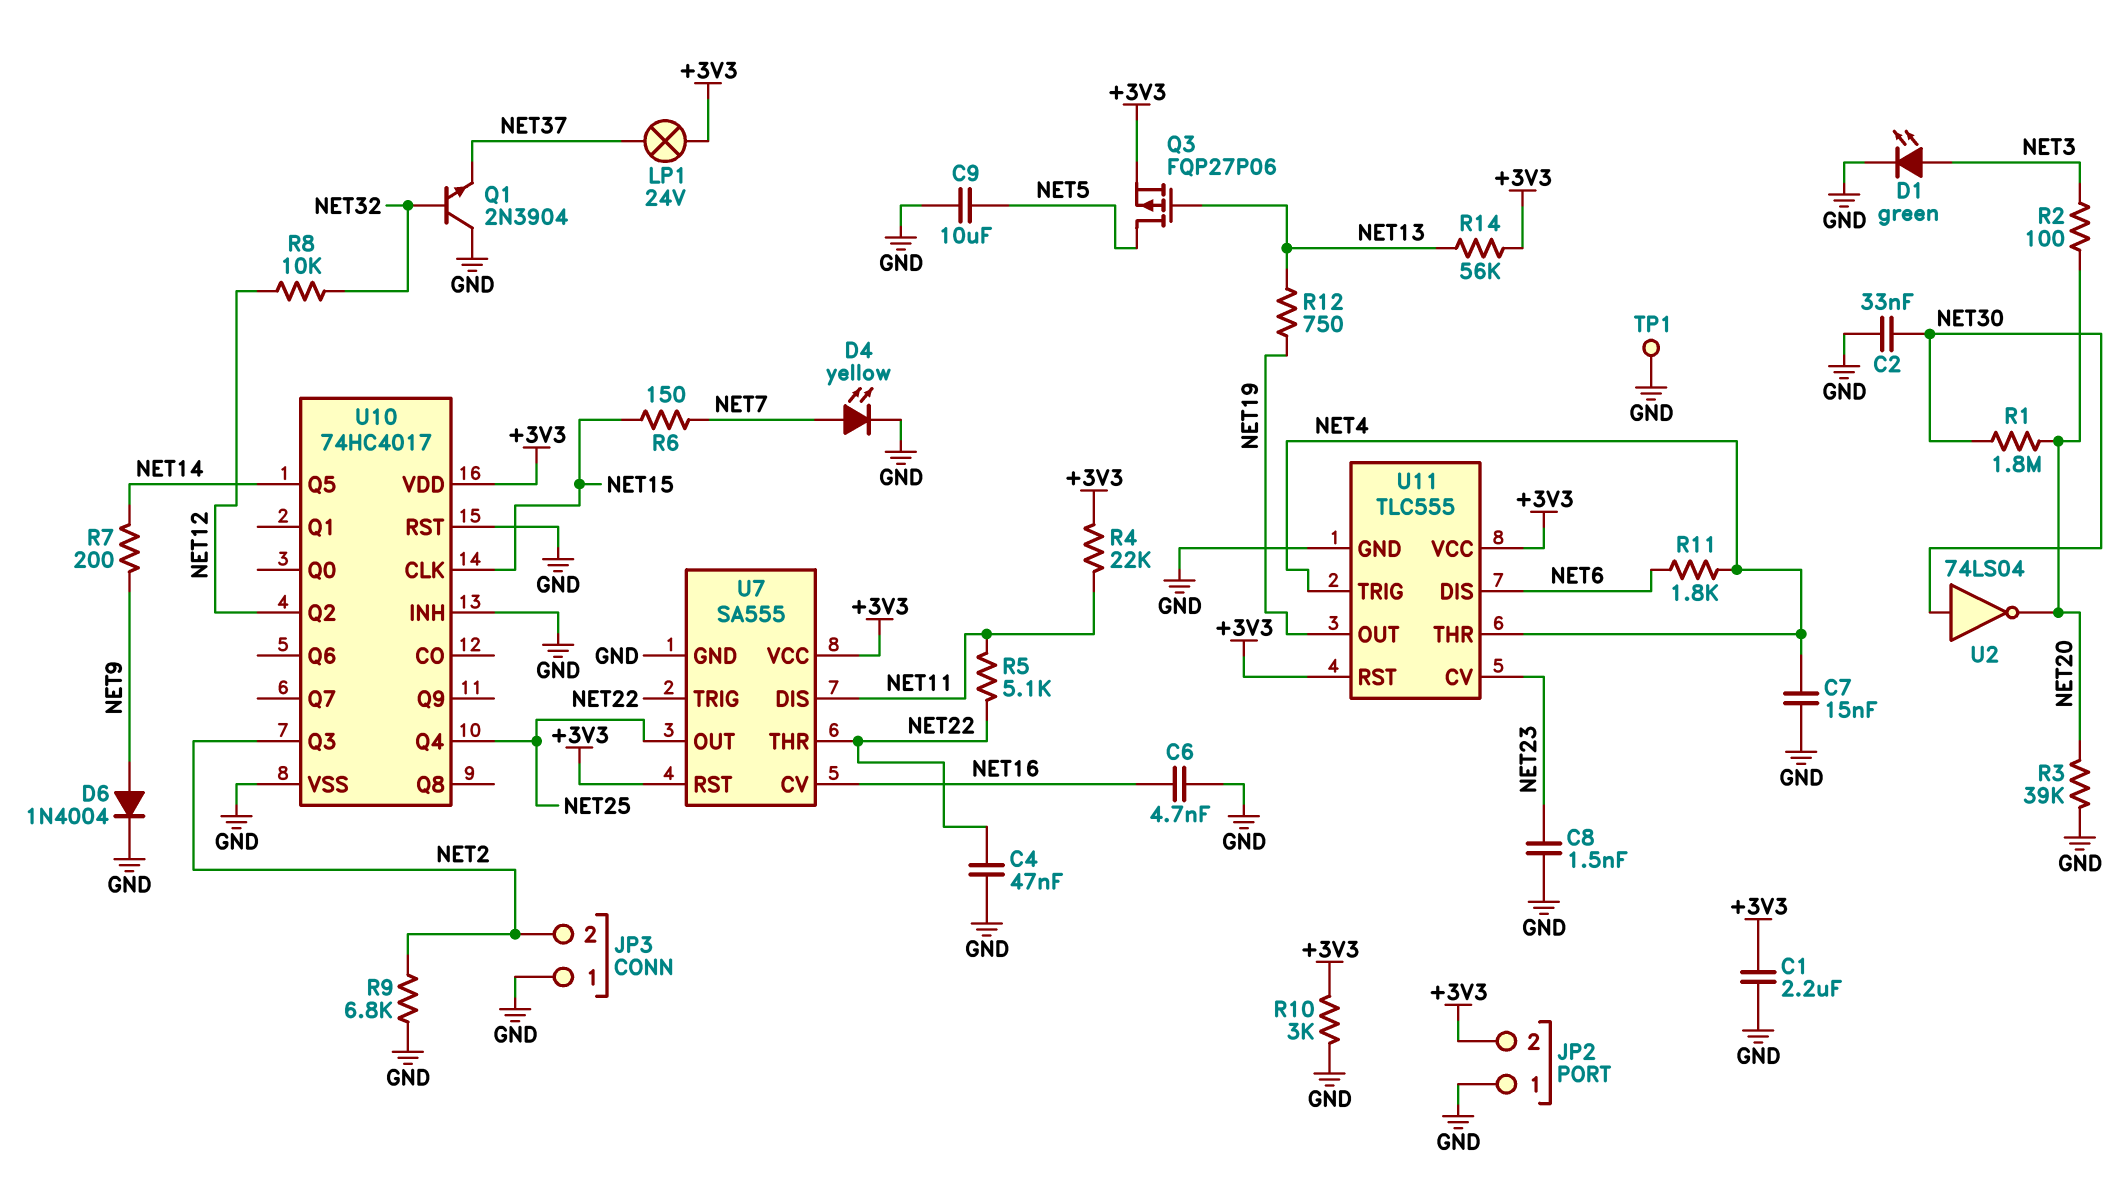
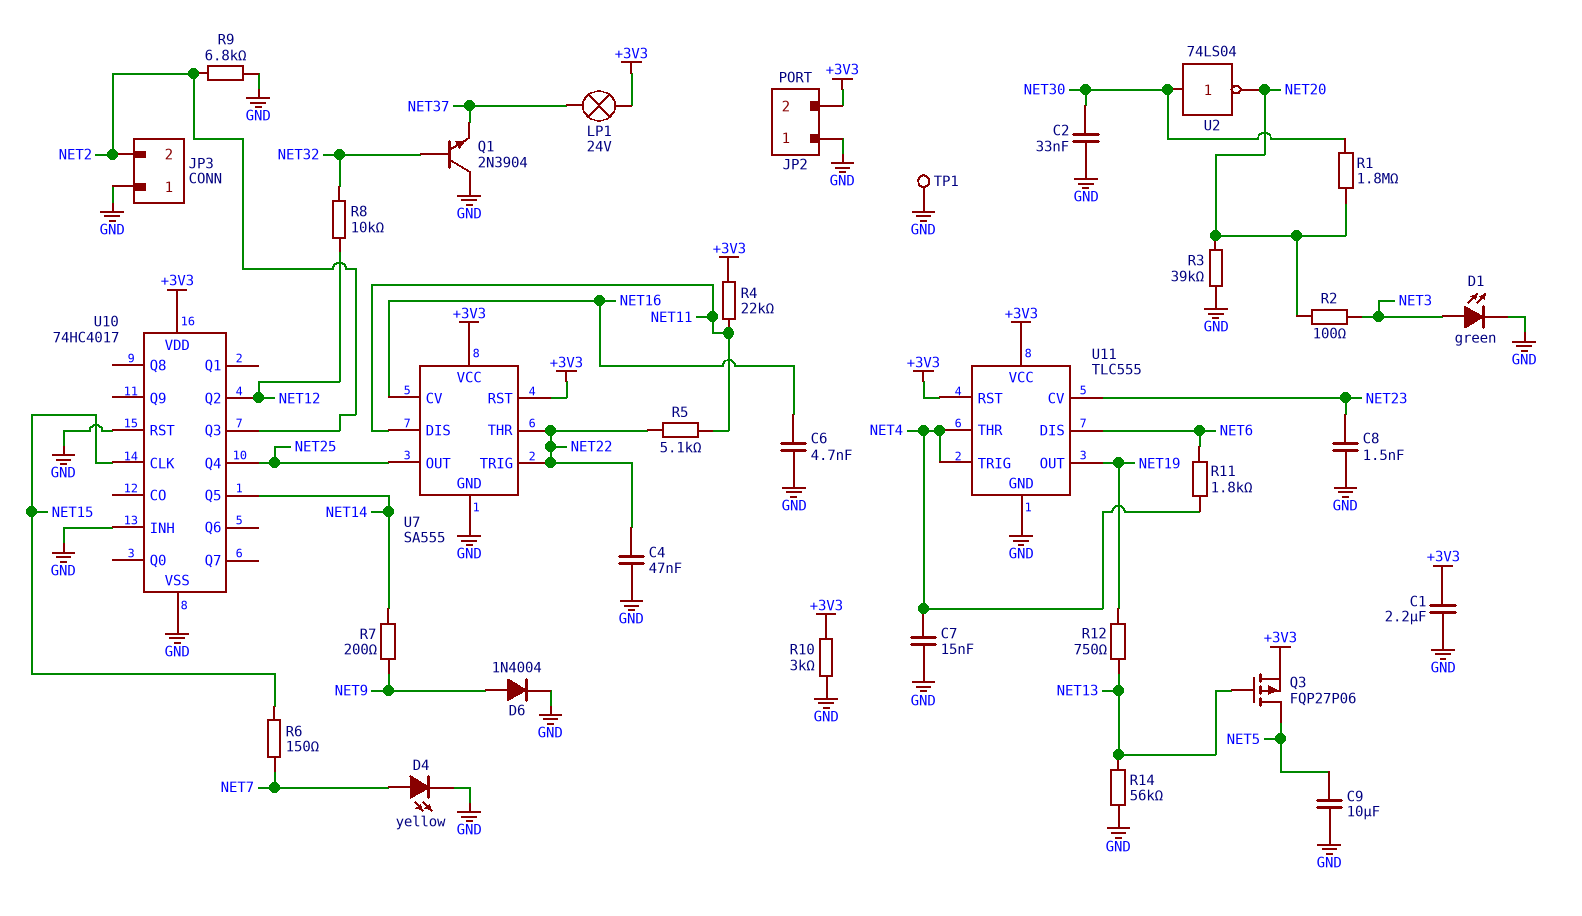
R14: 56k (+3V3, NET13) -> 56k (GND, NET13)

